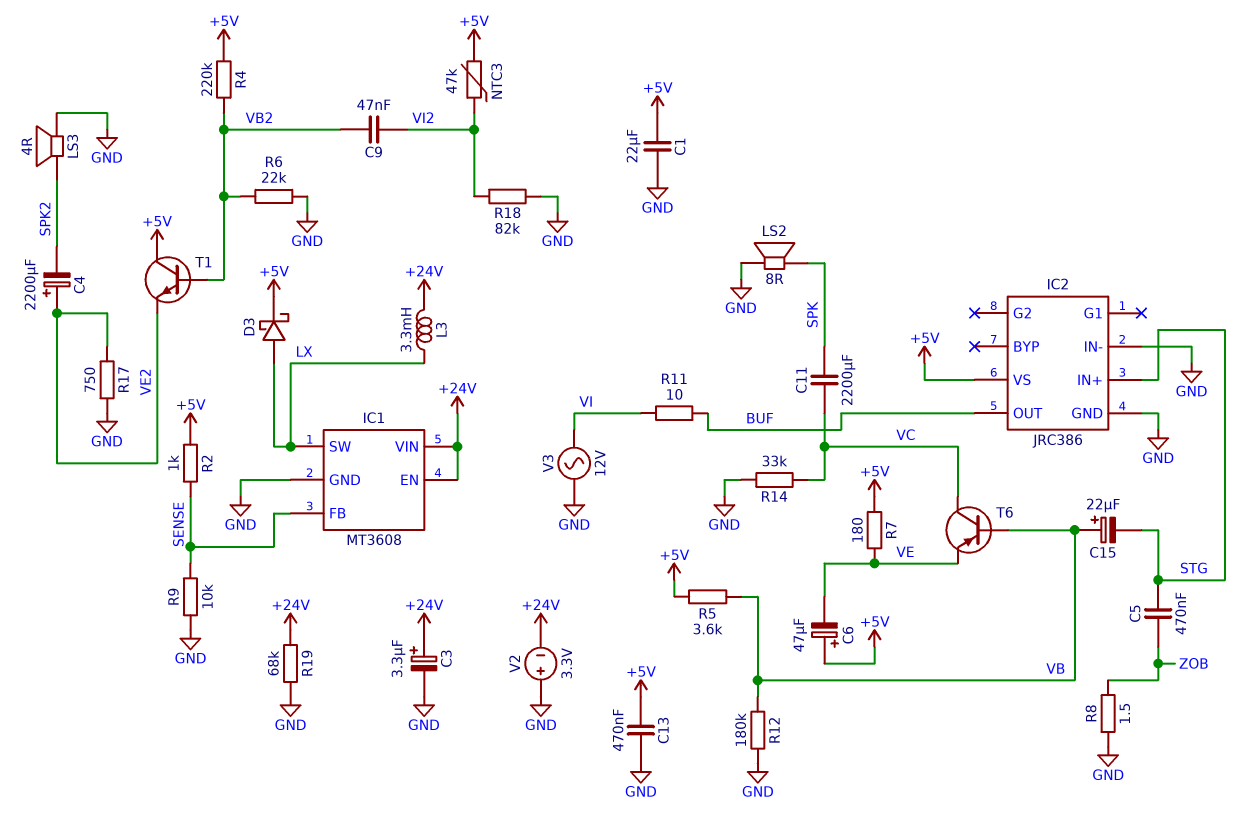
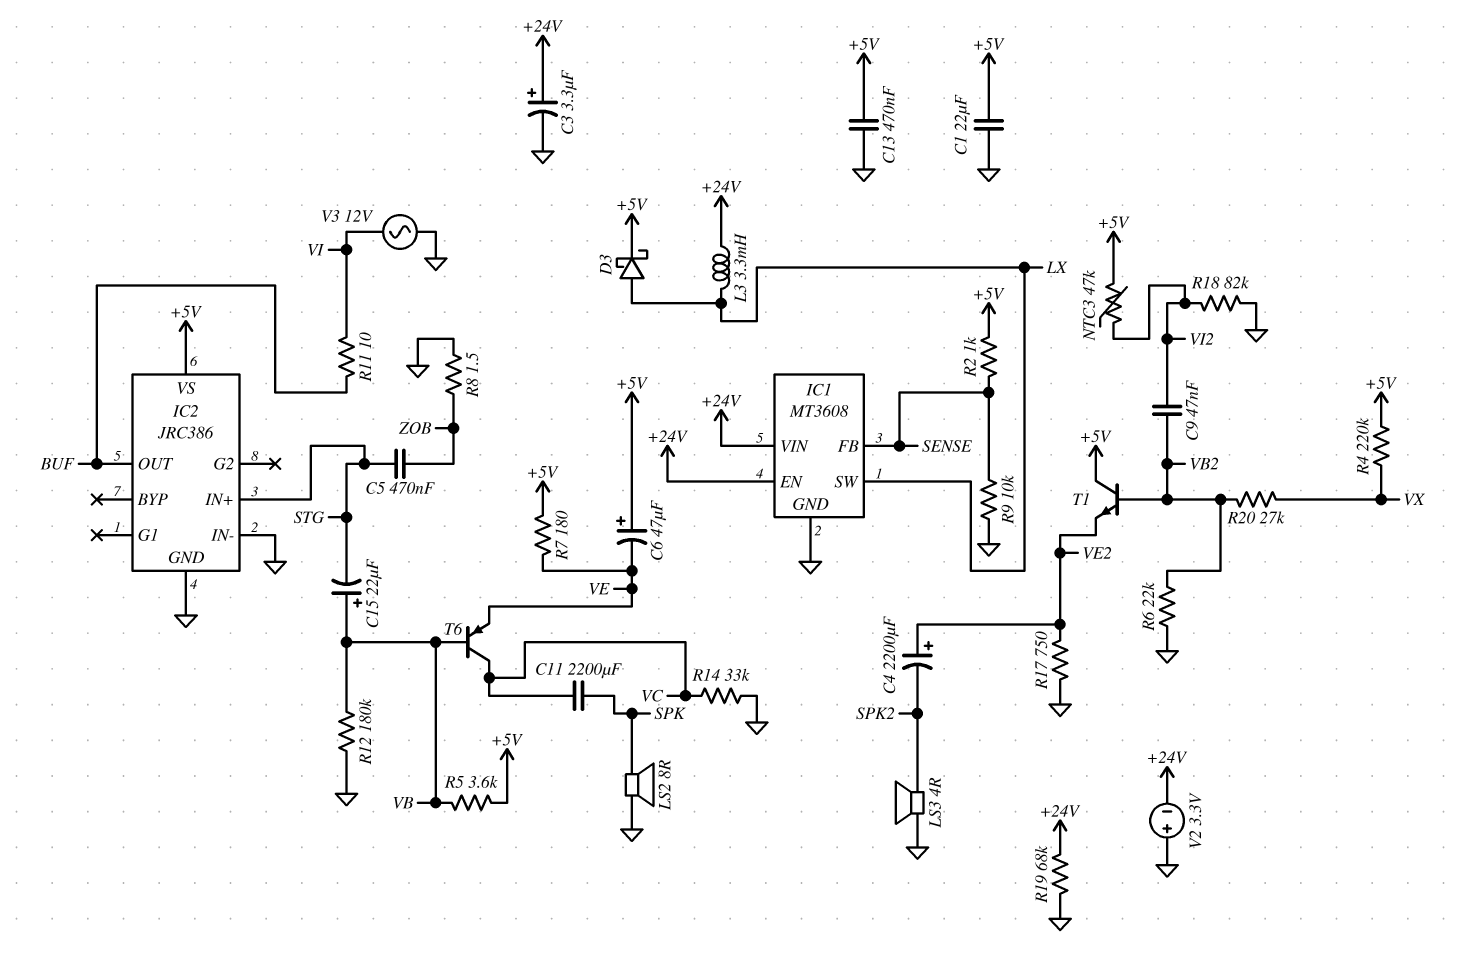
R4: 220k (+5V, VB2) -> 220k (+5V, VX)
R20: none -> 27k (VB2, VX)

